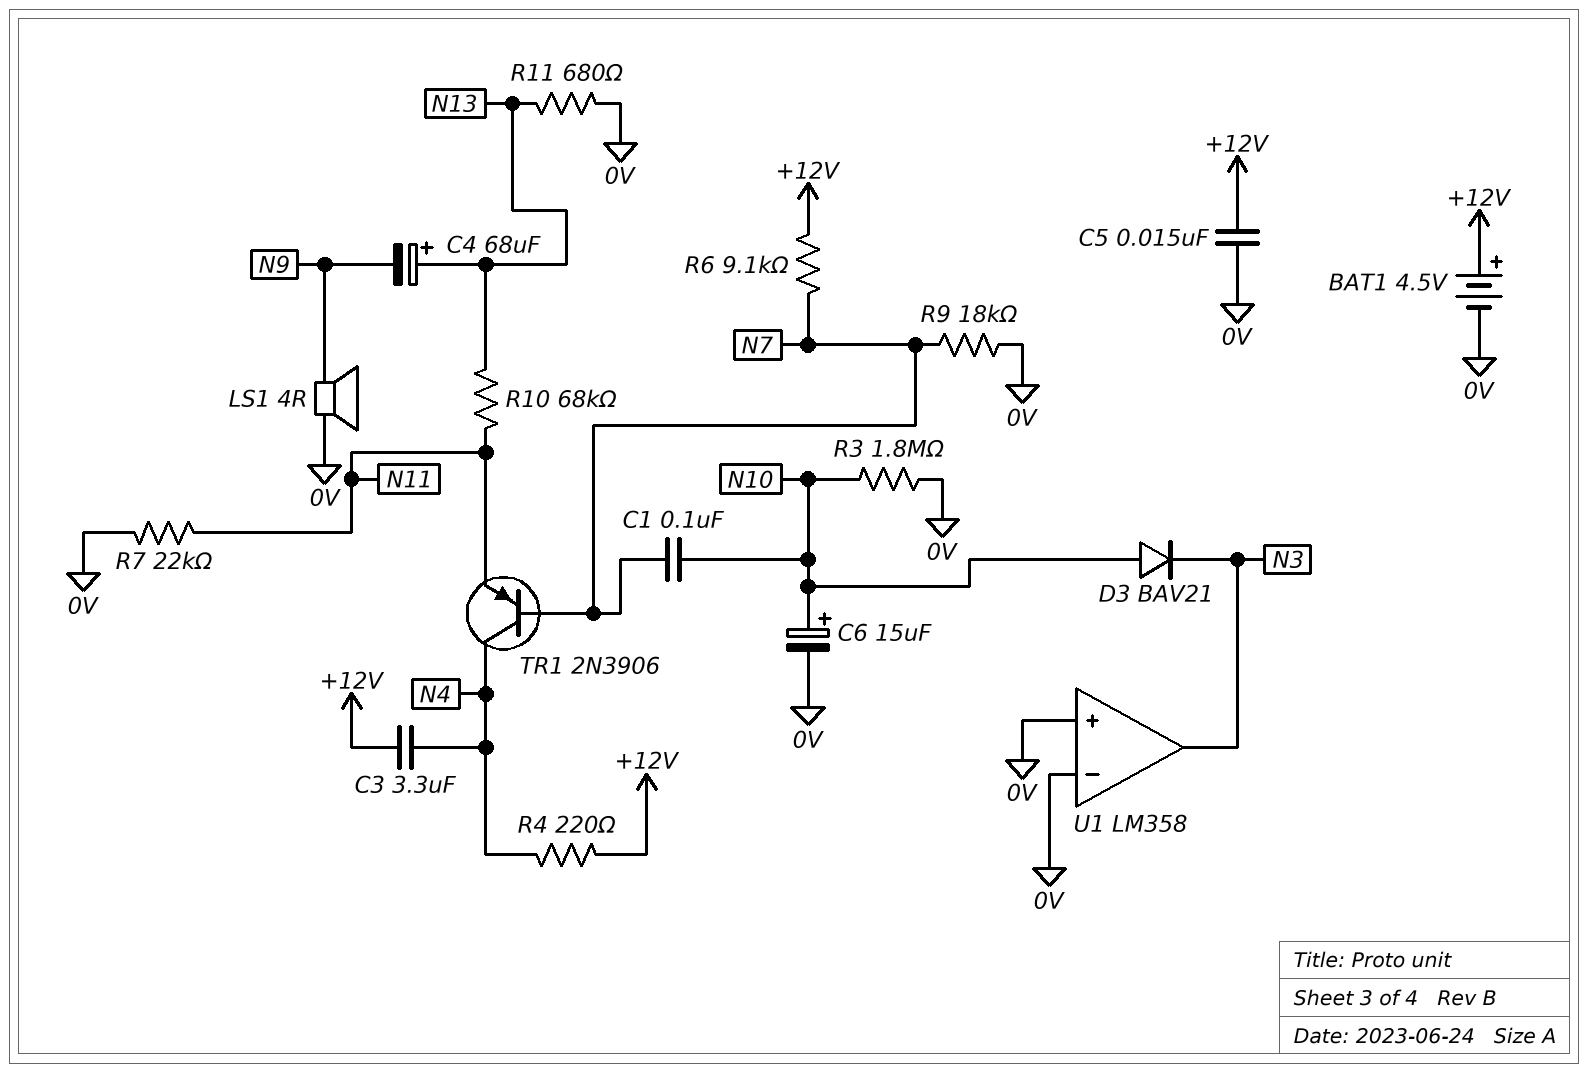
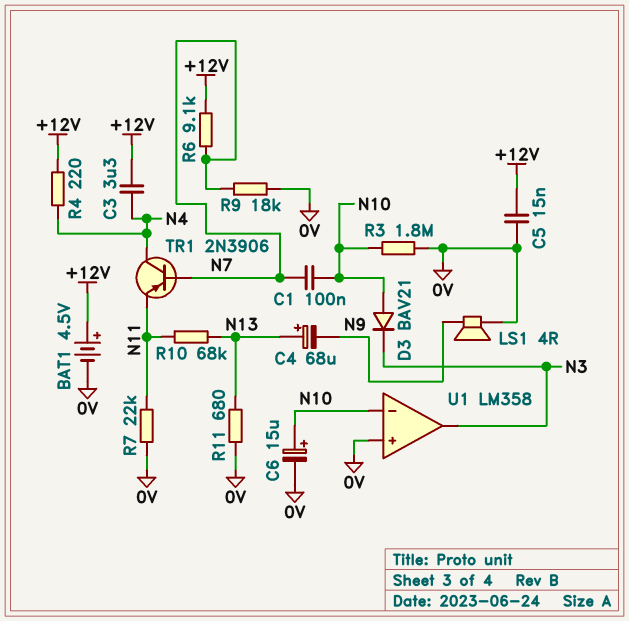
U1 pin in-: 0V -> N10

